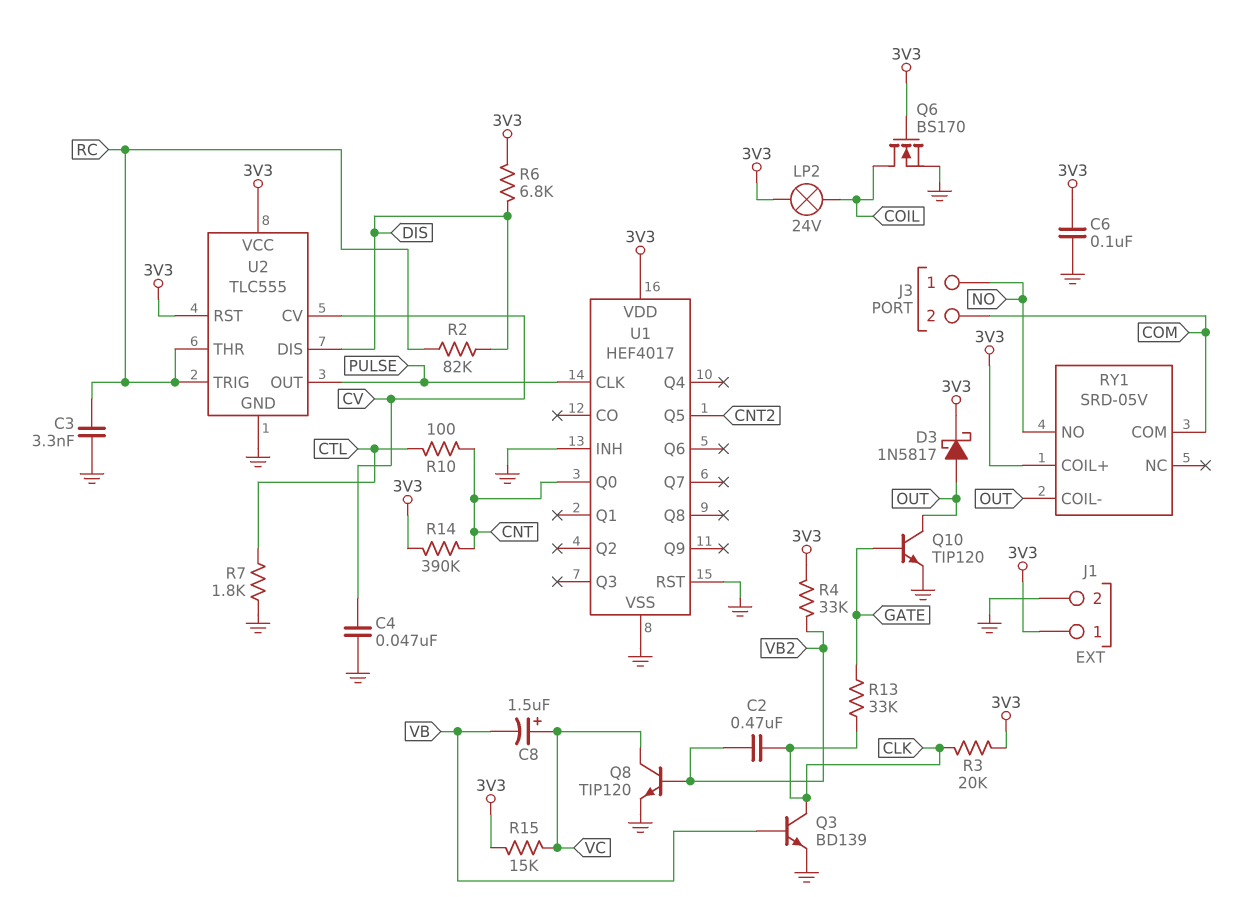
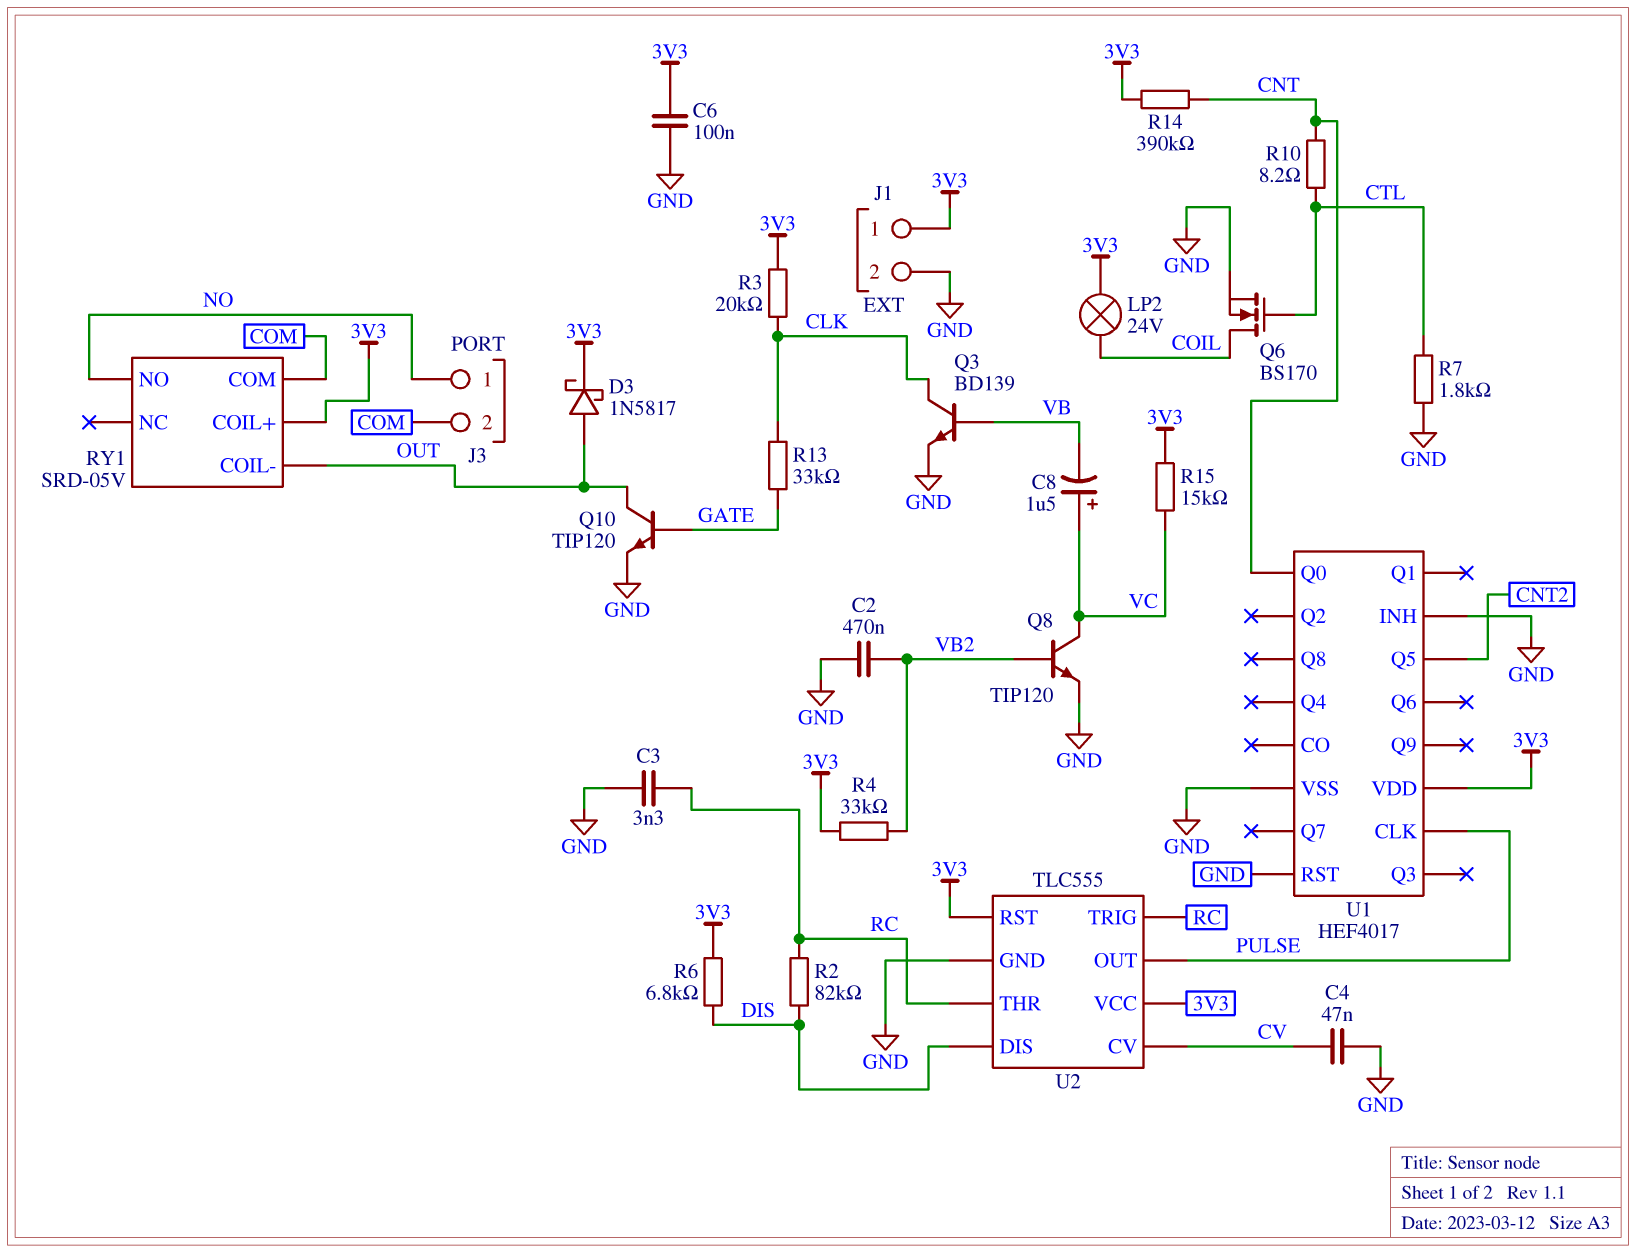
C2: 470nF (CLK, VB2) -> 470nF (GND, VB2)
Q6: NMOS BS170 (G 3V3, D COIL, S GND) -> NMOS BS170 (G CTL, D COIL, S GND)
R10: 100 (CNT, CTL) -> 8.2 (CNT, CTL)

